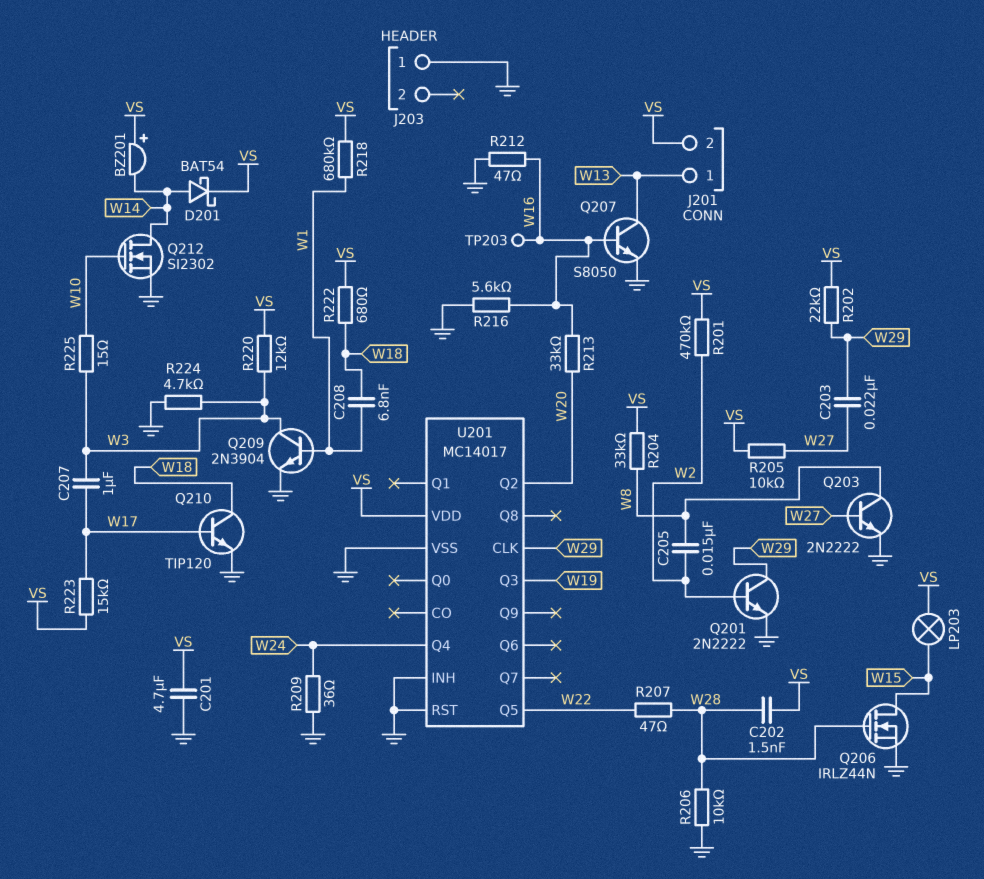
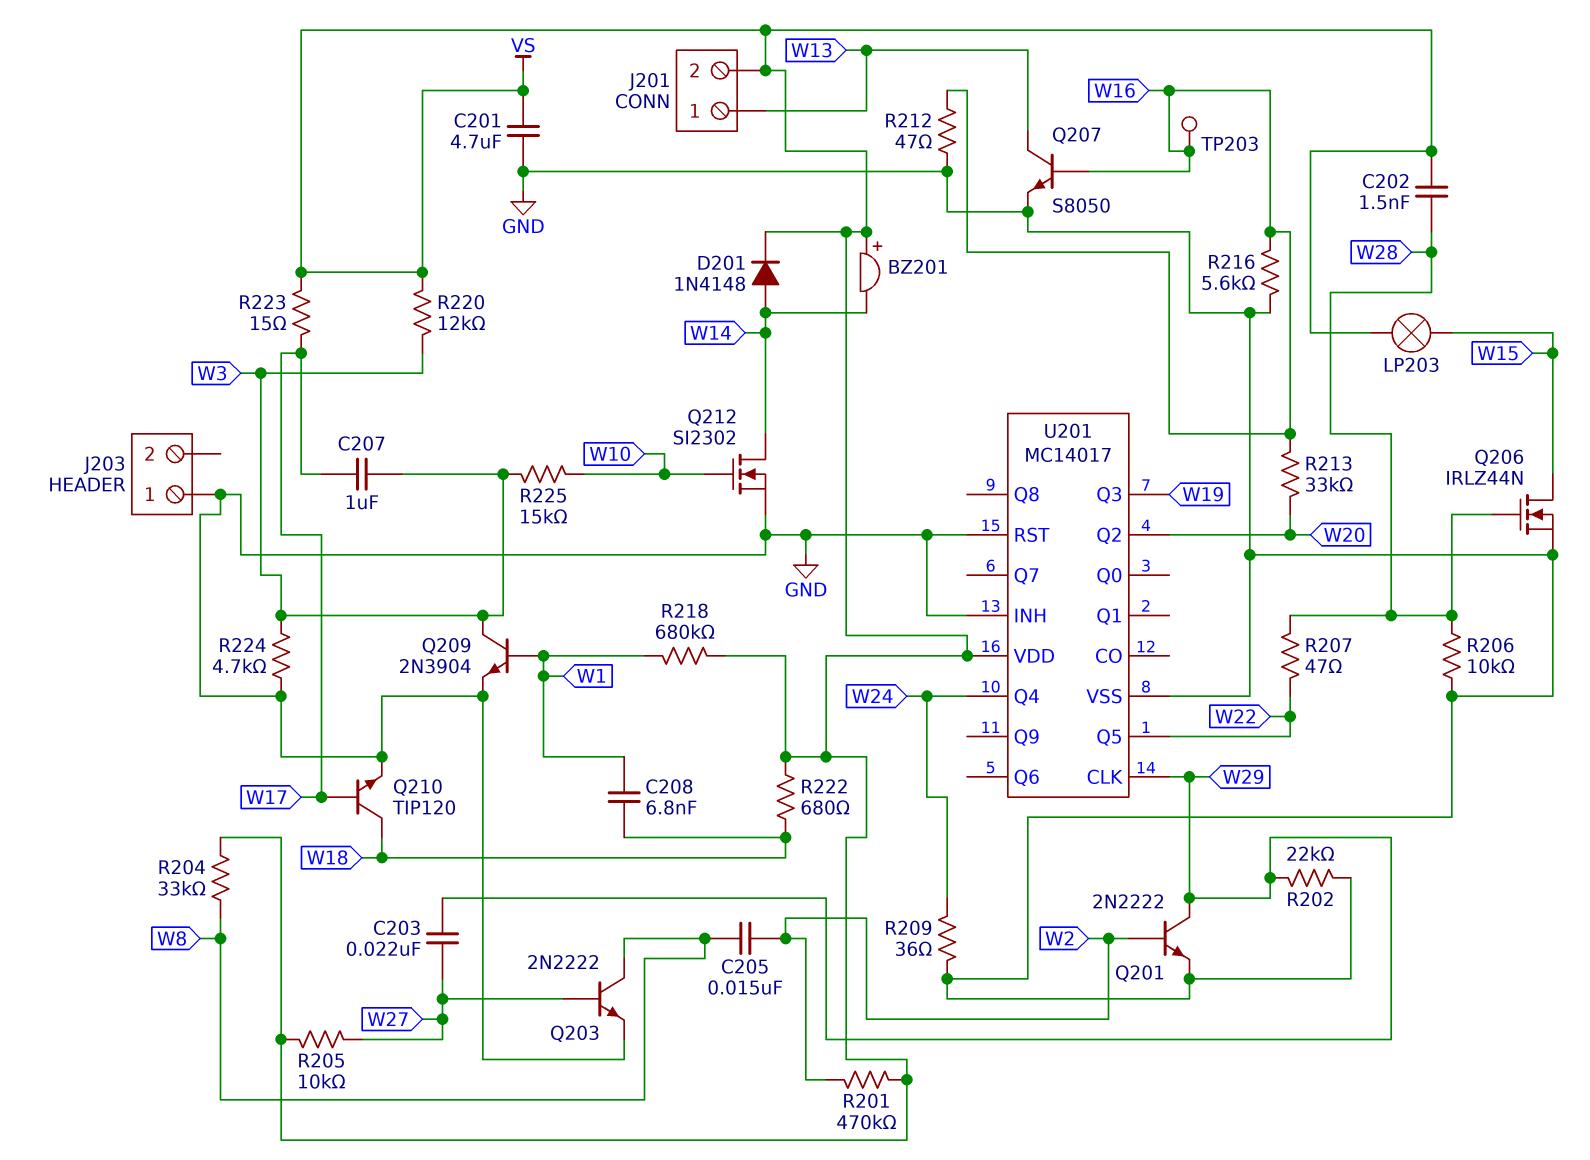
D201: schottky BAT54 (A W14, K VS) -> diode 1N4148 (A W14, K VS)
R202: 22k (VS, W29) -> 22k (GND, W29)
R223: 15k (VS, W17) -> 15 (VS, W17)
R225: 15 (W3, W10) -> 15k (W3, W10)

